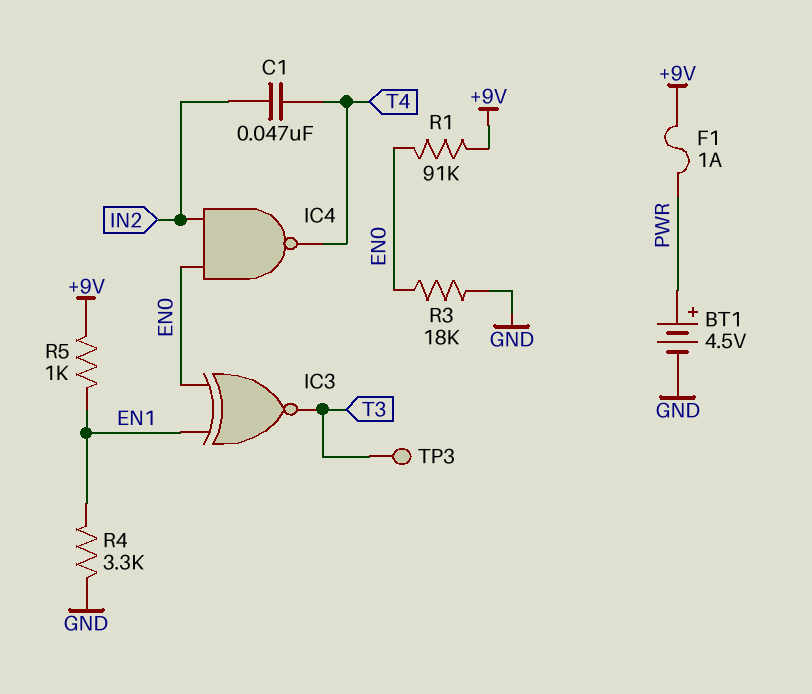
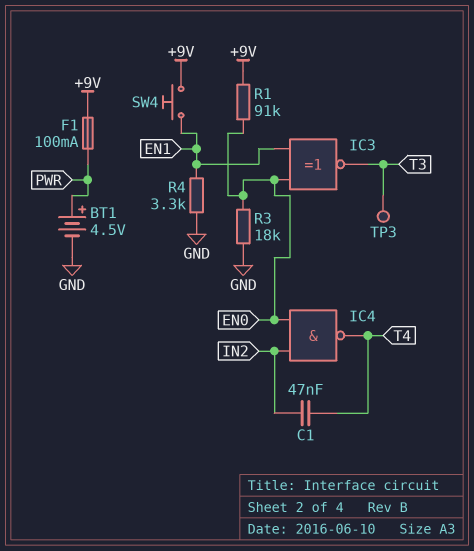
F1: 1A (+9V, PWR) -> 100mA (+9V, PWR)
R5: 1k (+9V, EN1) -> none
SW4: none -> button (+9V, EN1)

